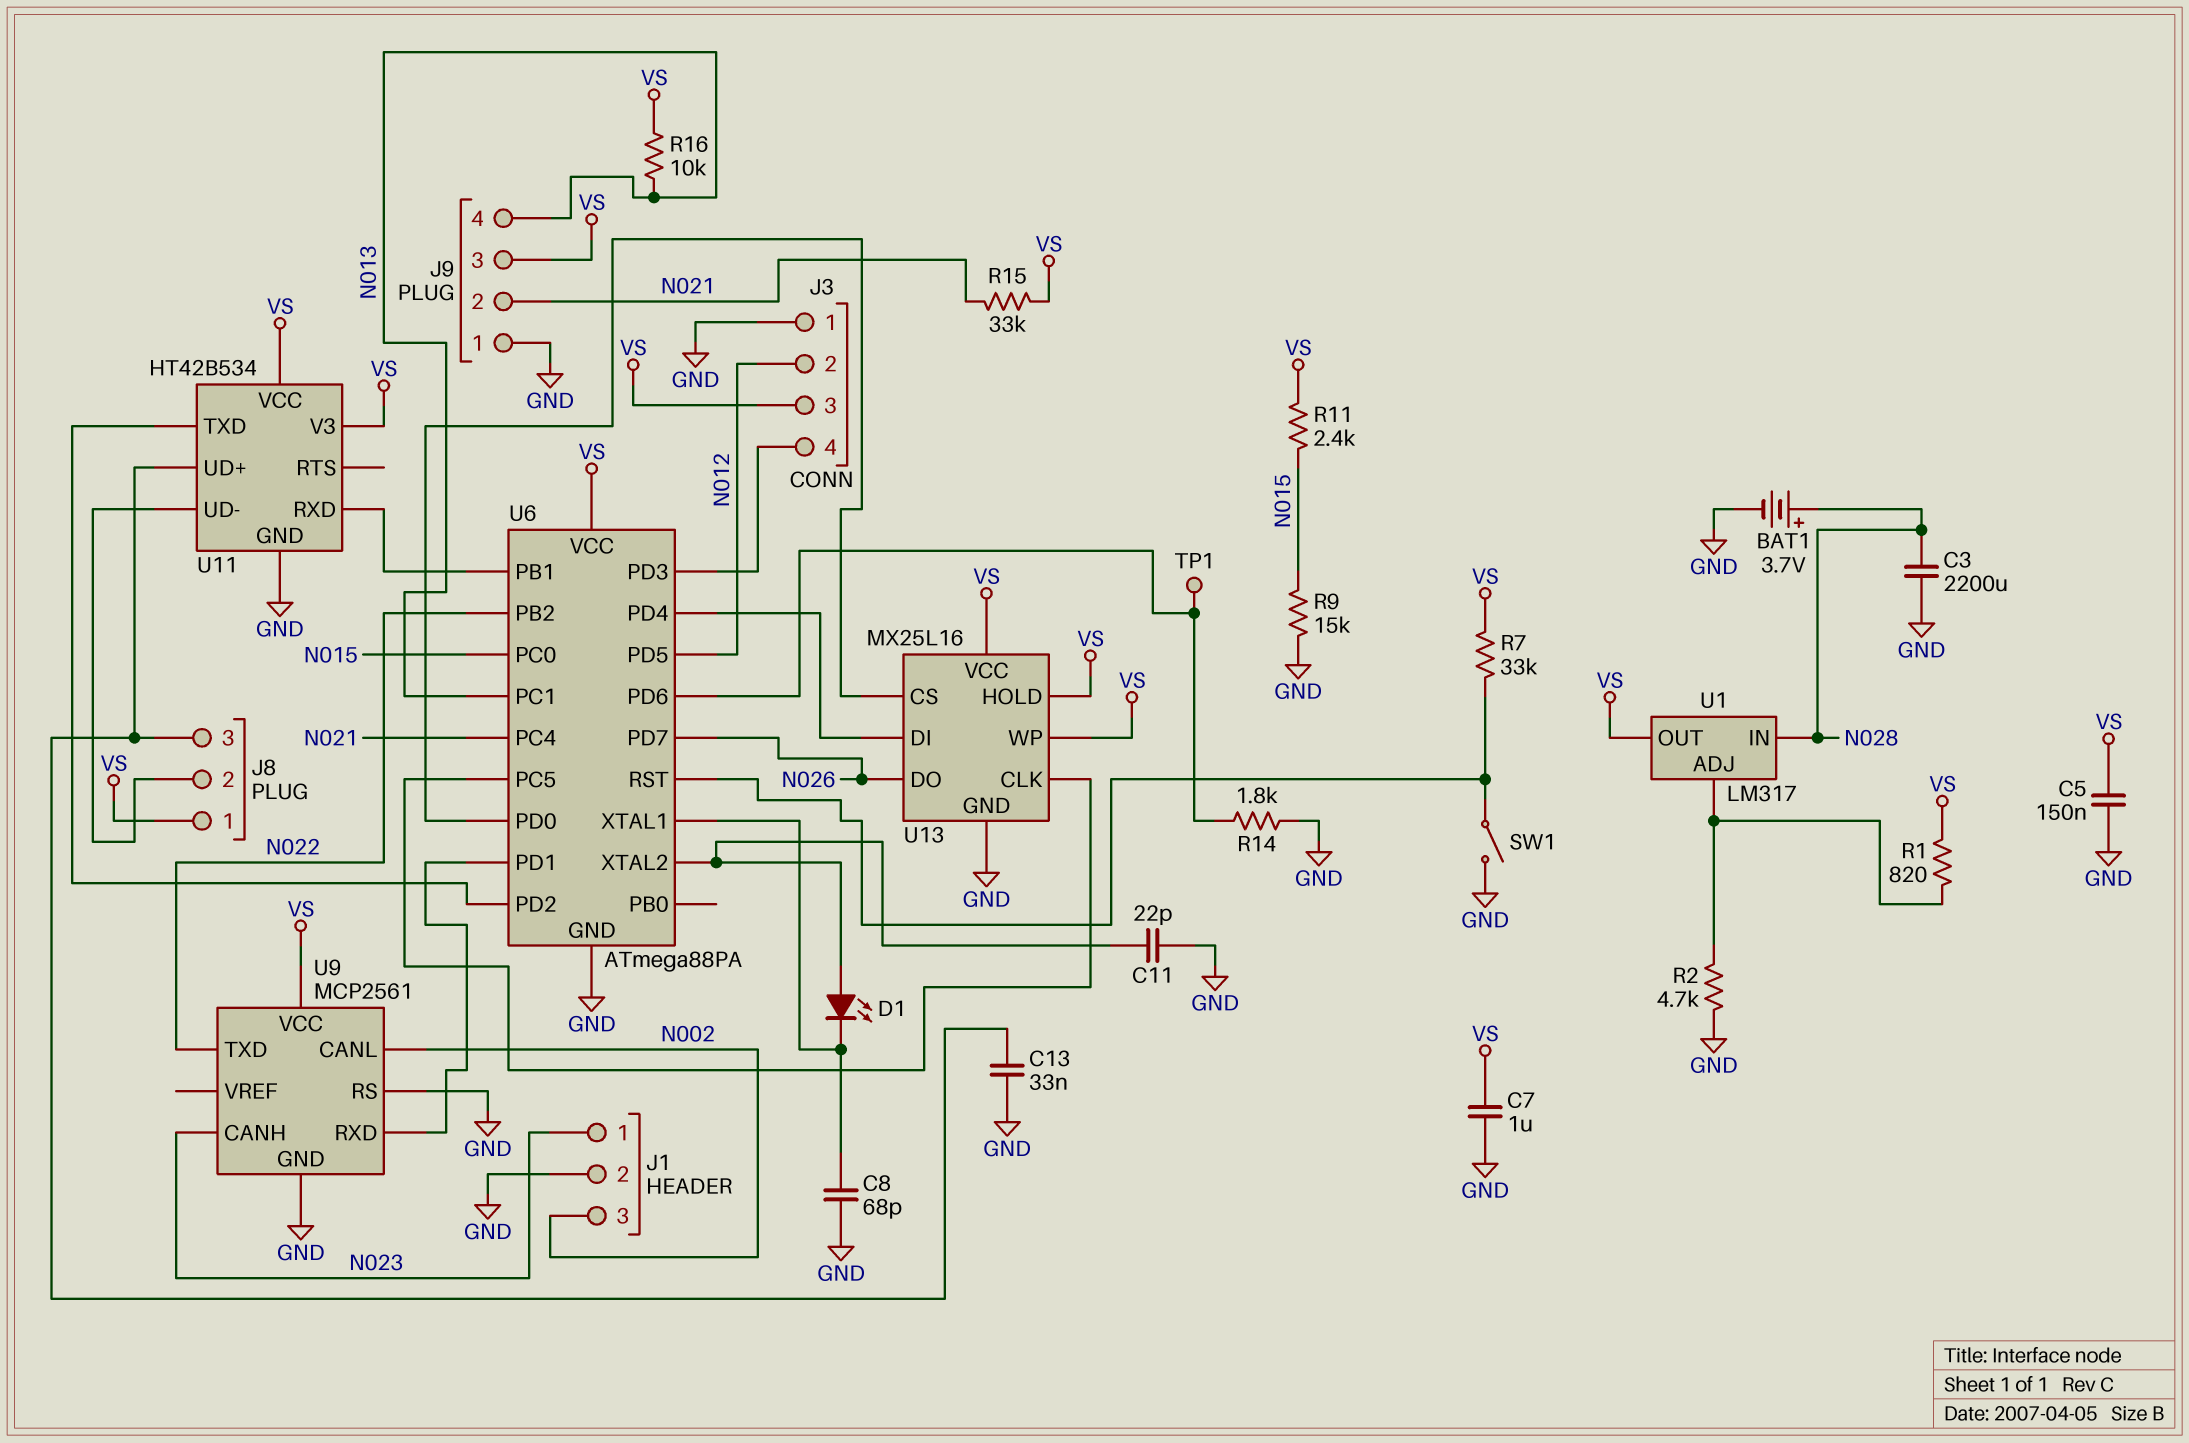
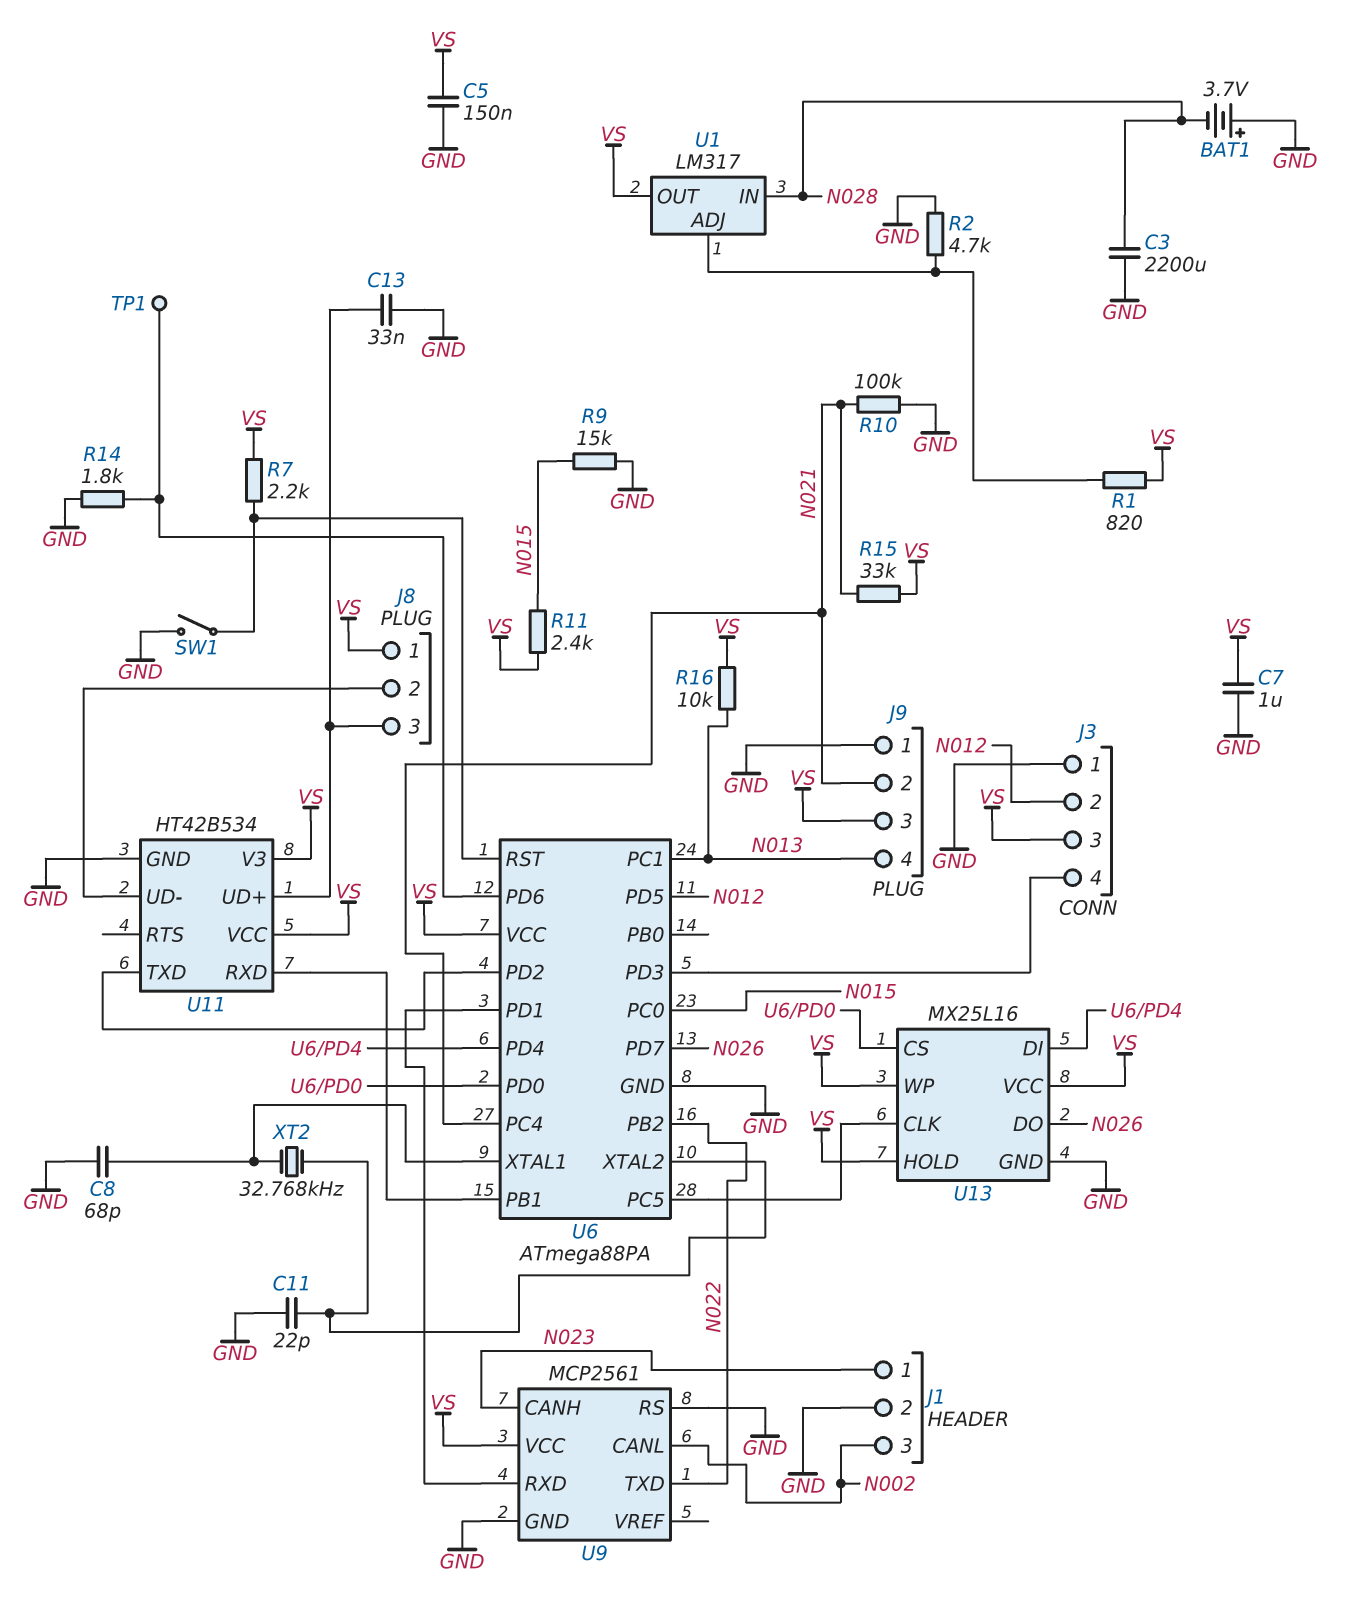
BAT1: 3.7V (plus N028, minus GND) -> 3.7V (plus GND, minus N028)
D1: LED (A U6/XTAL2, K U6/XTAL1) -> none
R7: 33k (U6/RST, VS) -> 2.2k (U6/RST, VS)
R10: none -> 100k (GND, N021)
XT2: none -> 32.768kHz (U6/XTAL1, U6/XTAL2)

